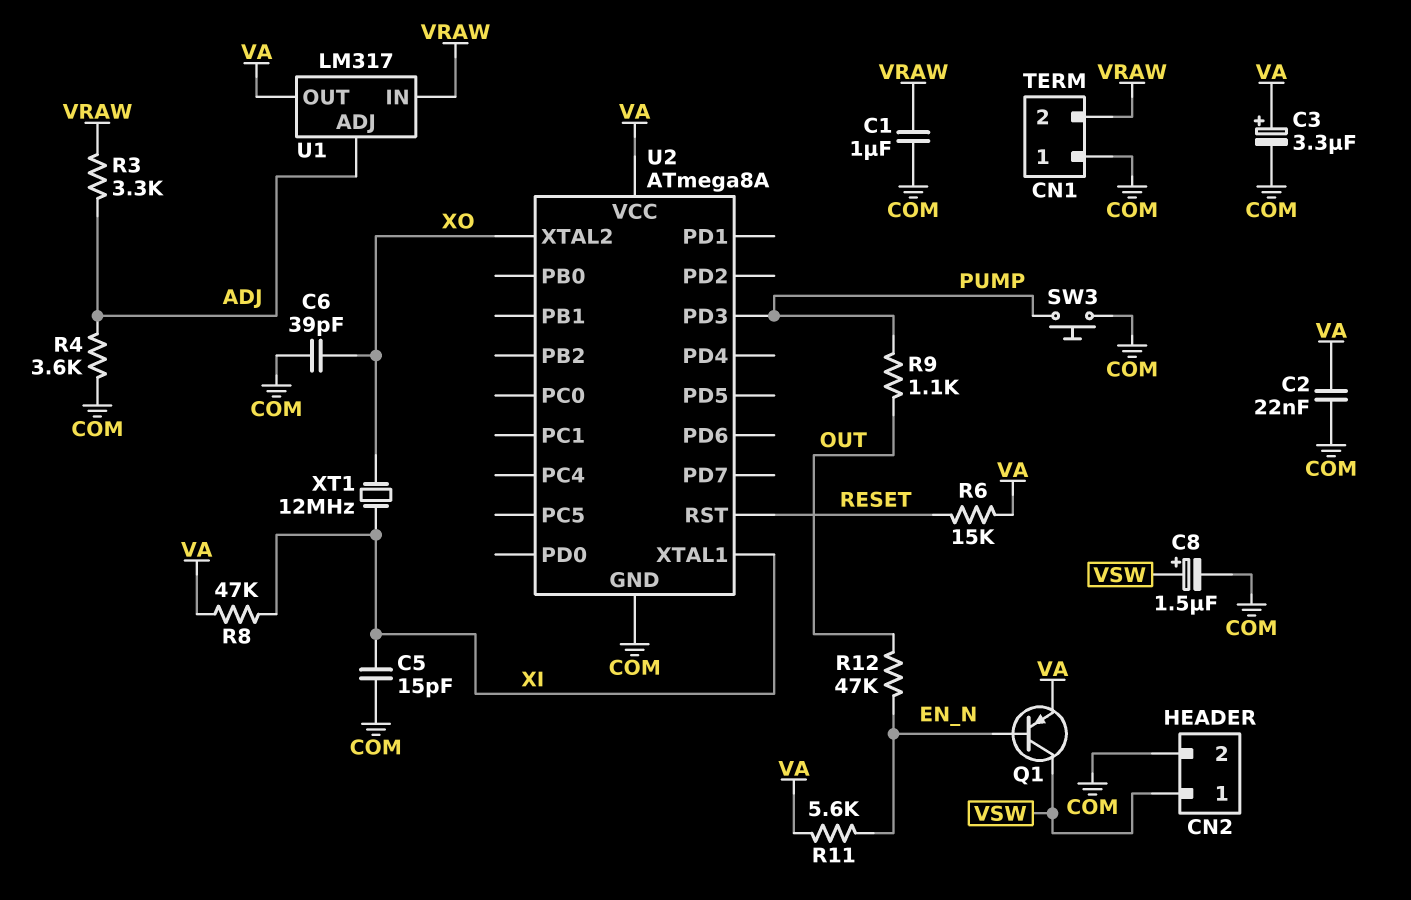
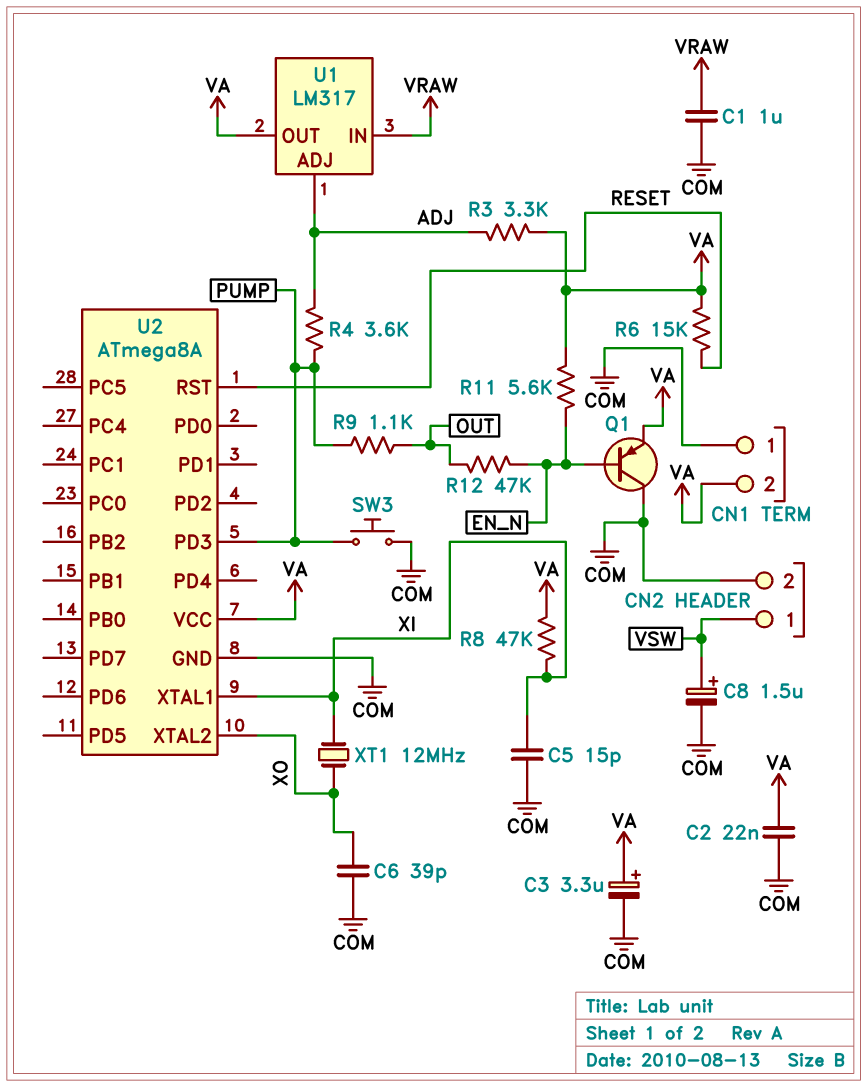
CN1 pin 2: VRAW -> VA
Q1: PNP (B EN_N, C VSW, E VA) -> PNP (B EN_N, C COM, E VA)
R3: 3.3k (ADJ, VRAW) -> 3.3k (ADJ, VA)
R4: 3.6k (ADJ, COM) -> 3.6k (ADJ, PUMP)

